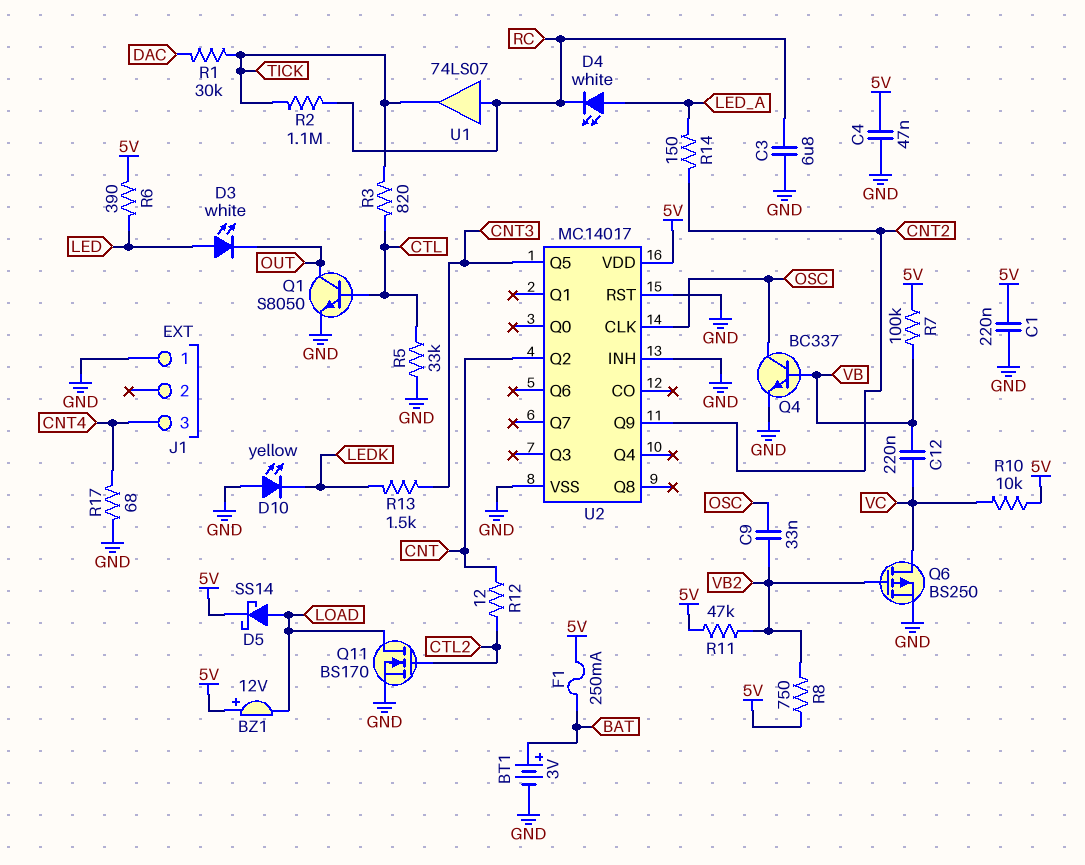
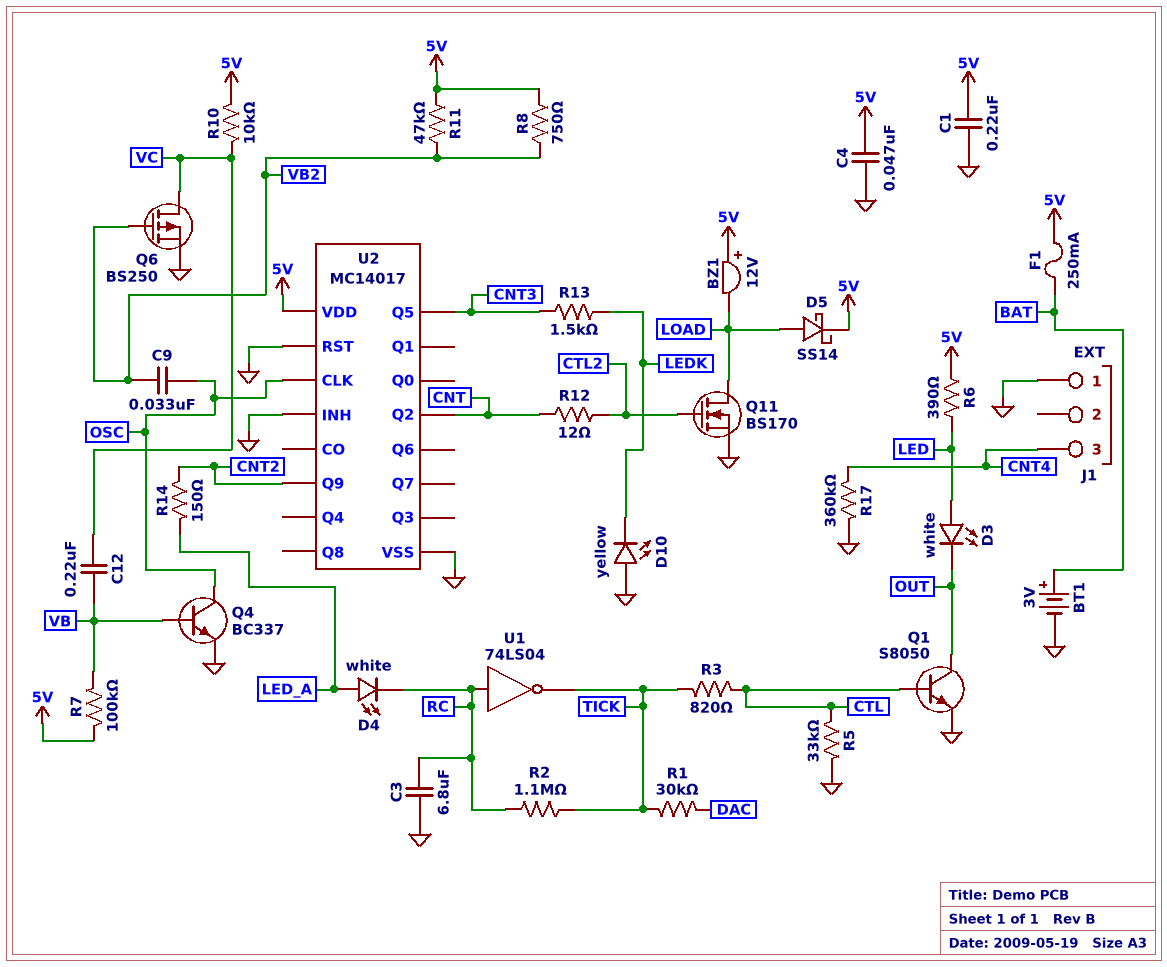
R17: 68 (CNT4, GND) -> 360k (CNT4, GND)
U1: buffer 74LS07 (in RC, out TICK) -> NOT 74LS04 (in RC, out TICK)

